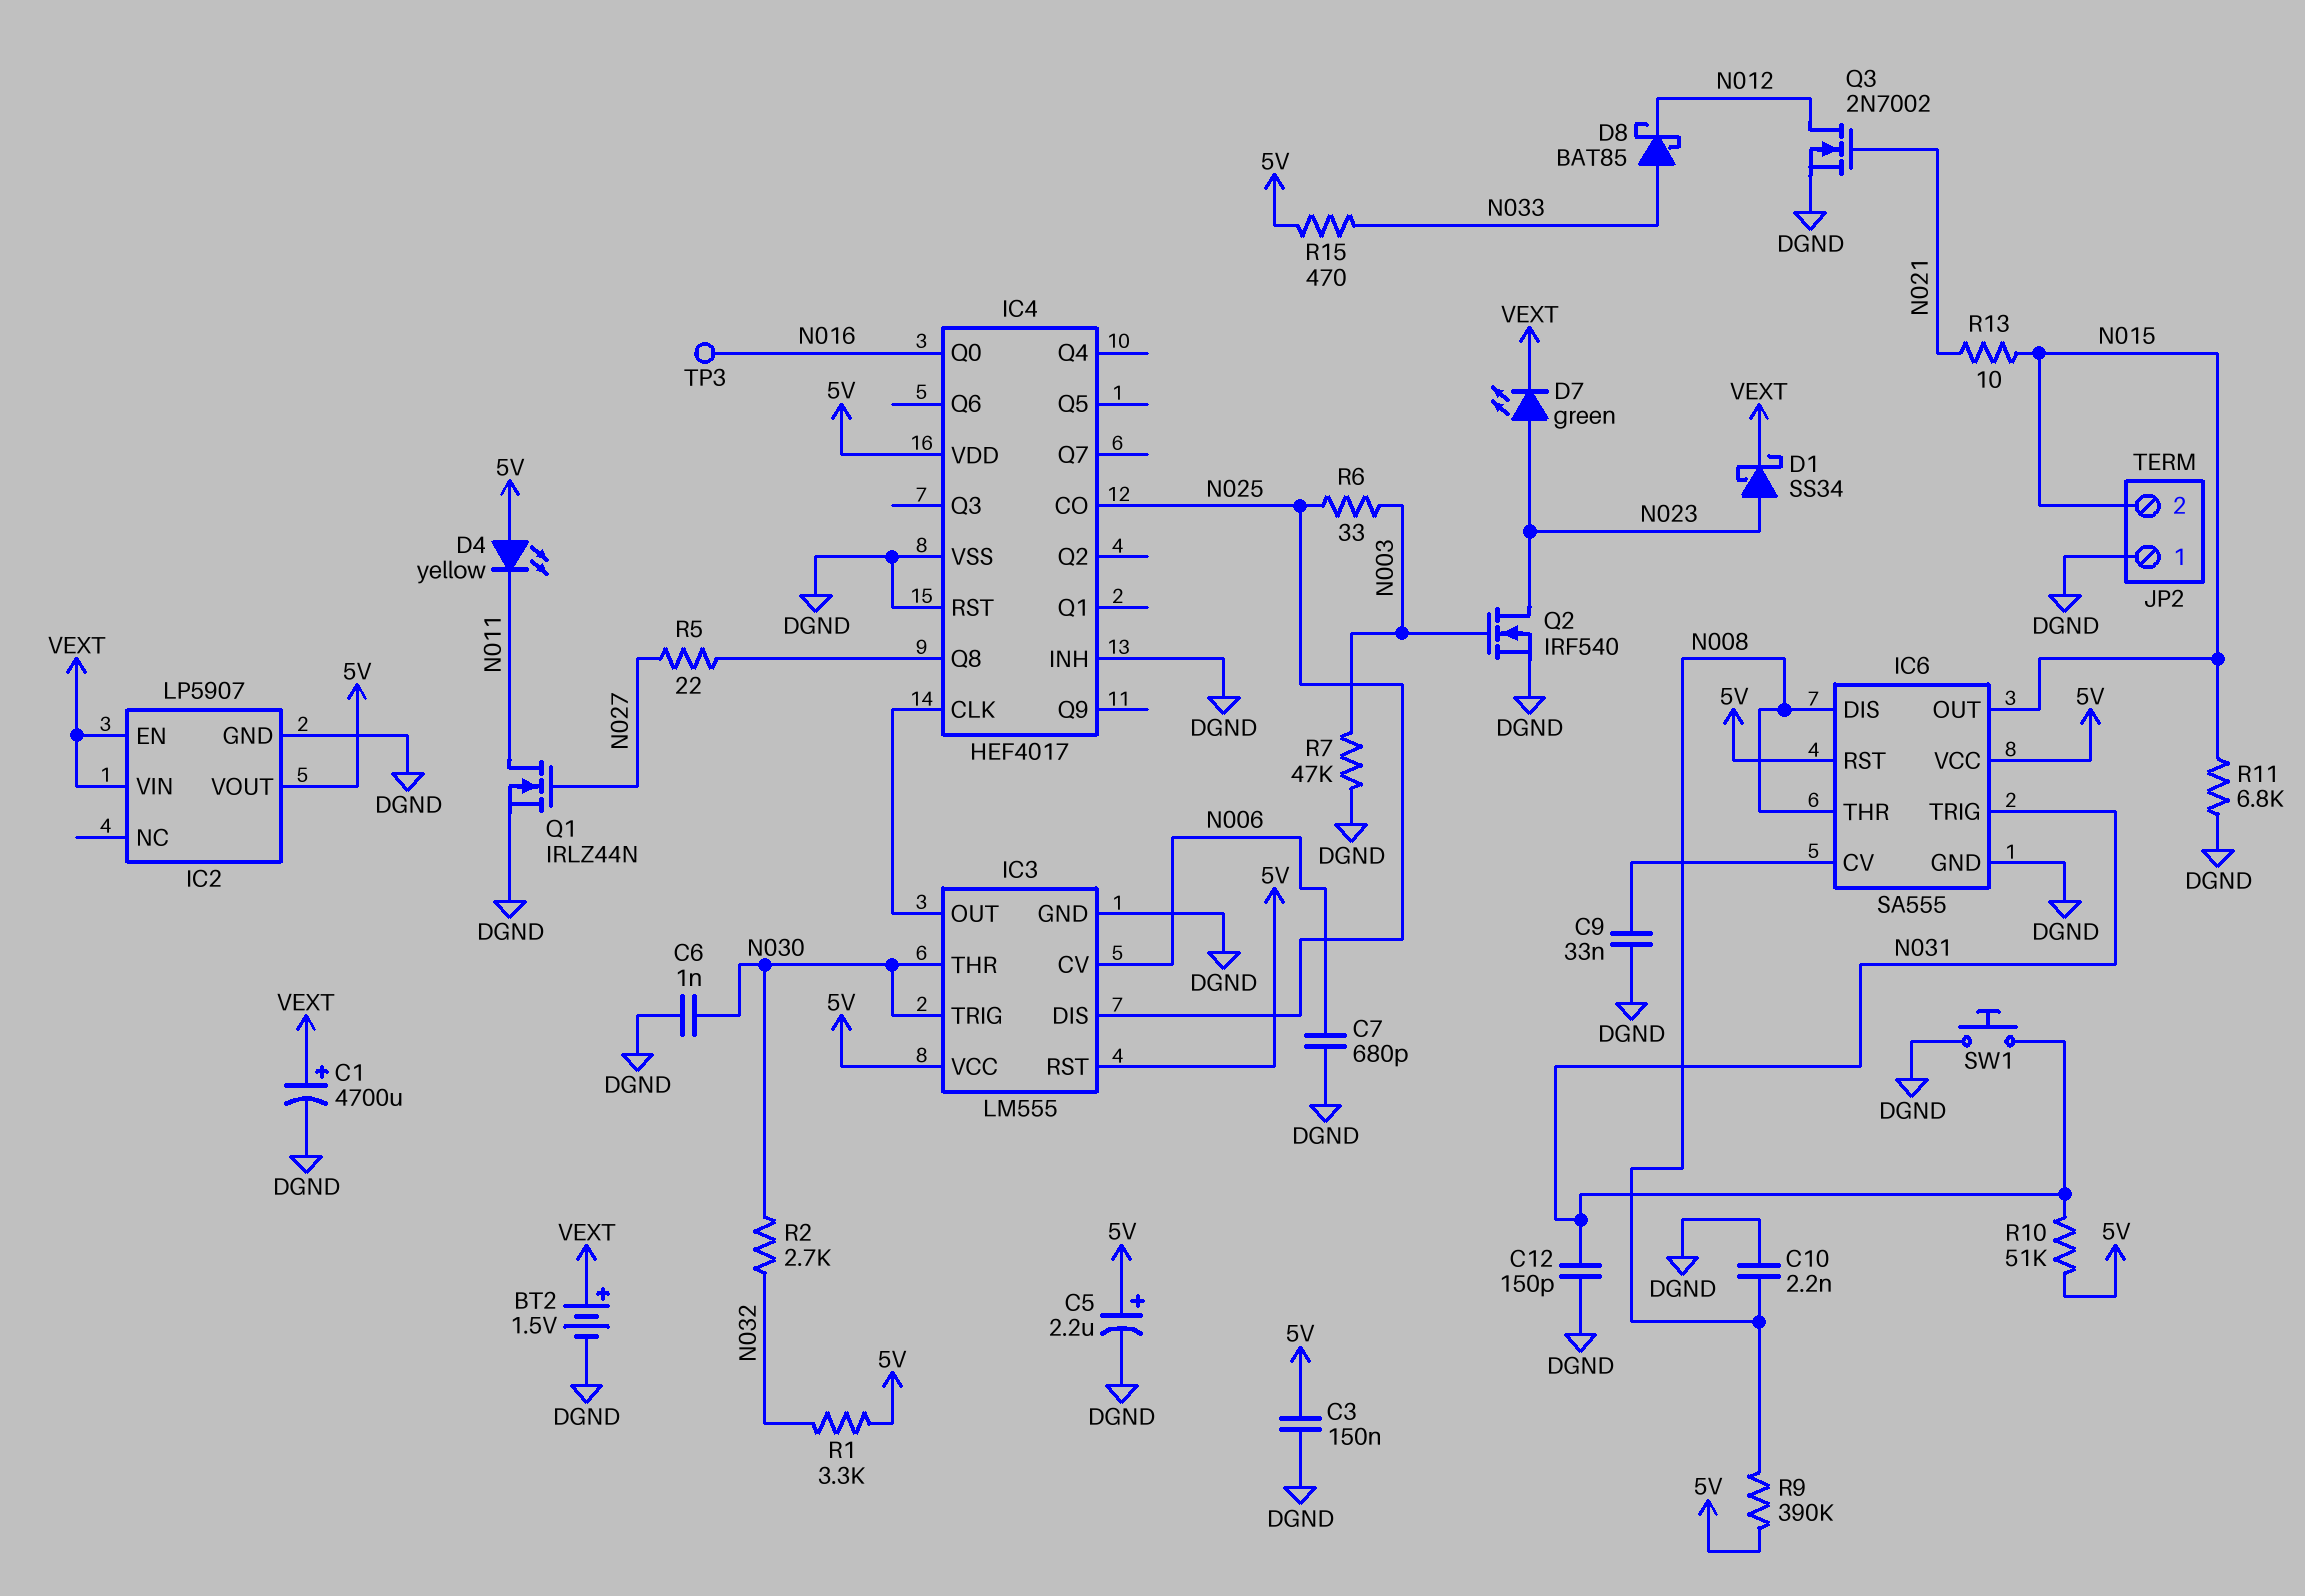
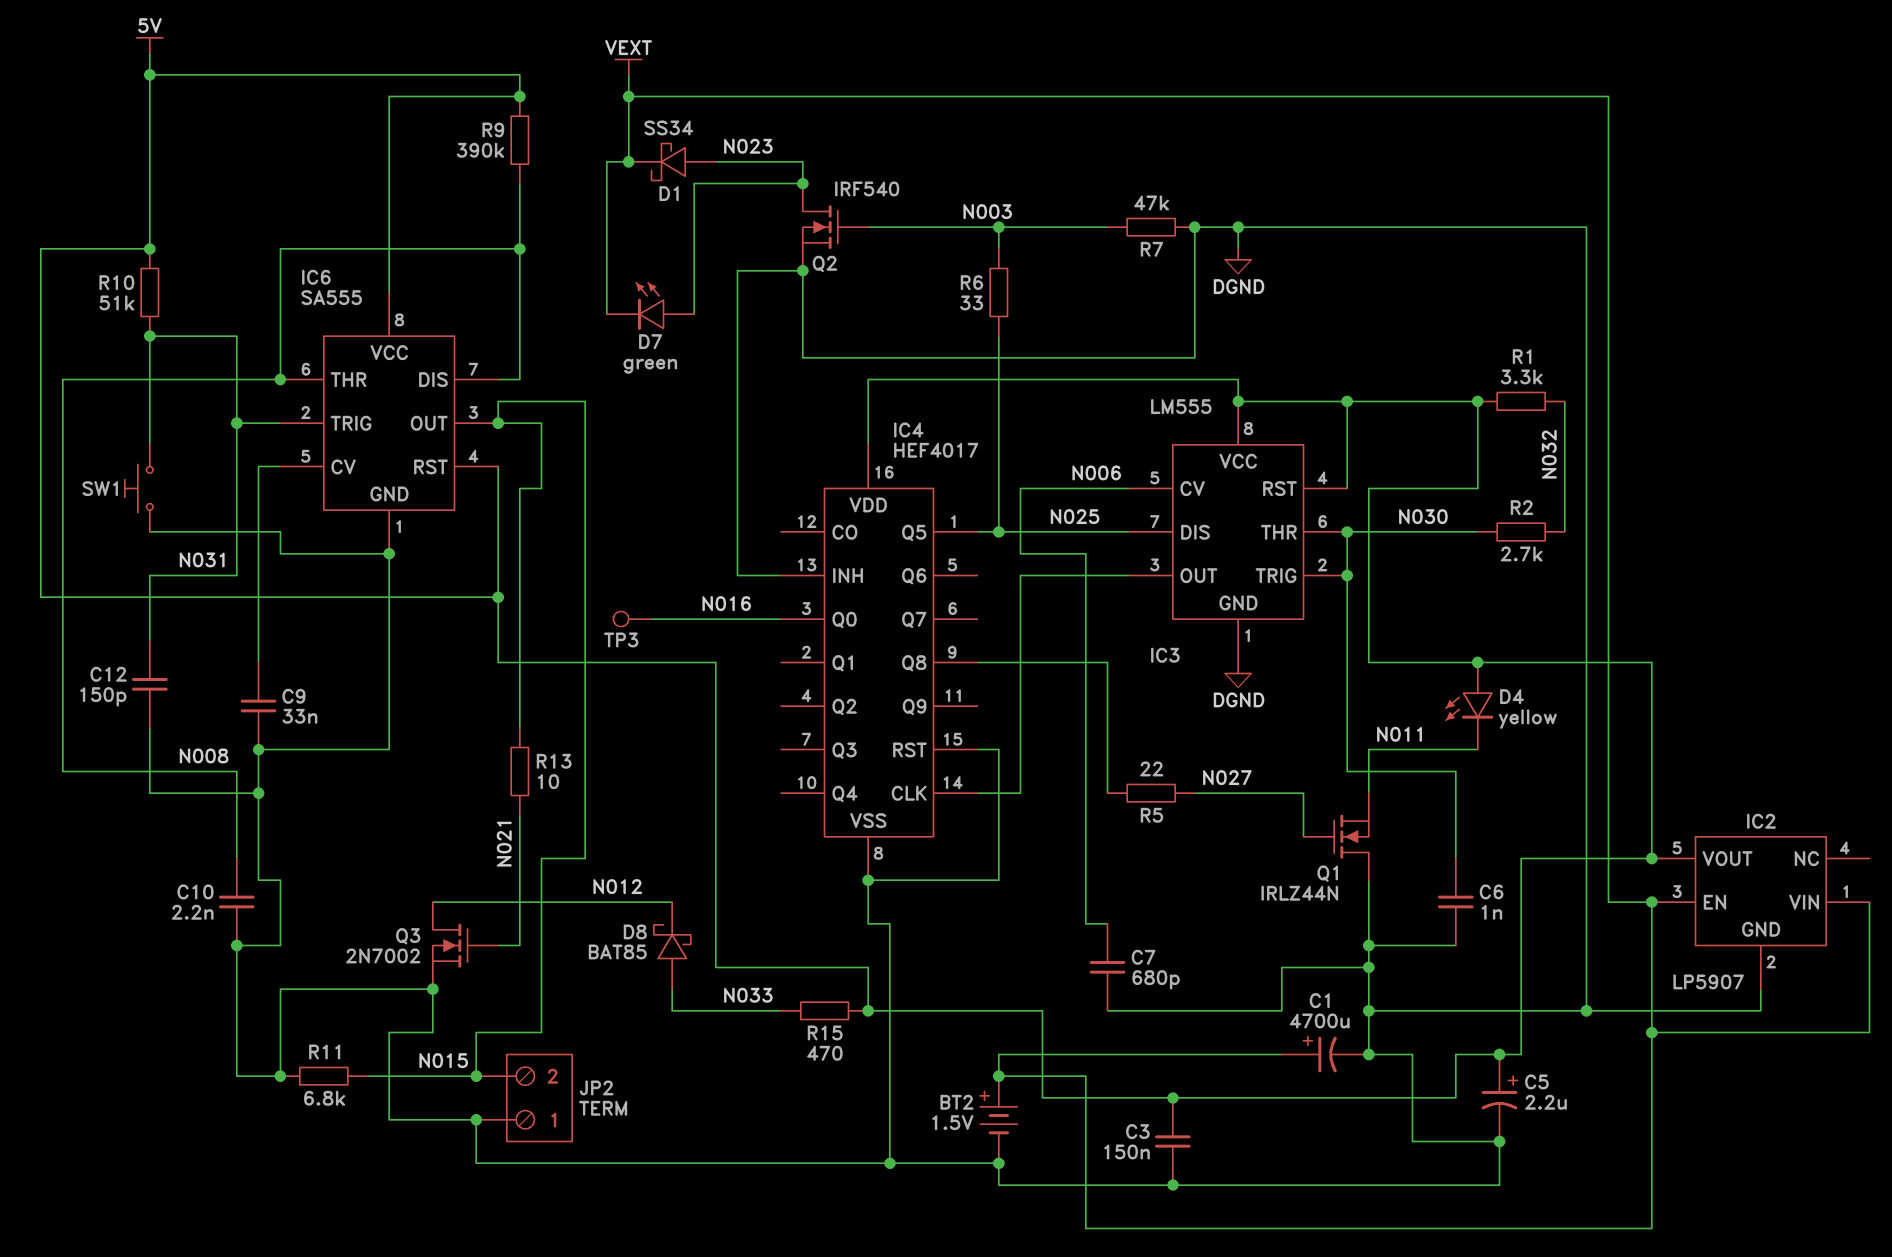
IC4 pin CO: N025 -> none
IC4 pin Q5: none -> N025
Q1: NMOS IRLZ44N (G N027, D N011, S DGND) -> NMOS IRLZ44N (G N027, D DGND, S N011)

